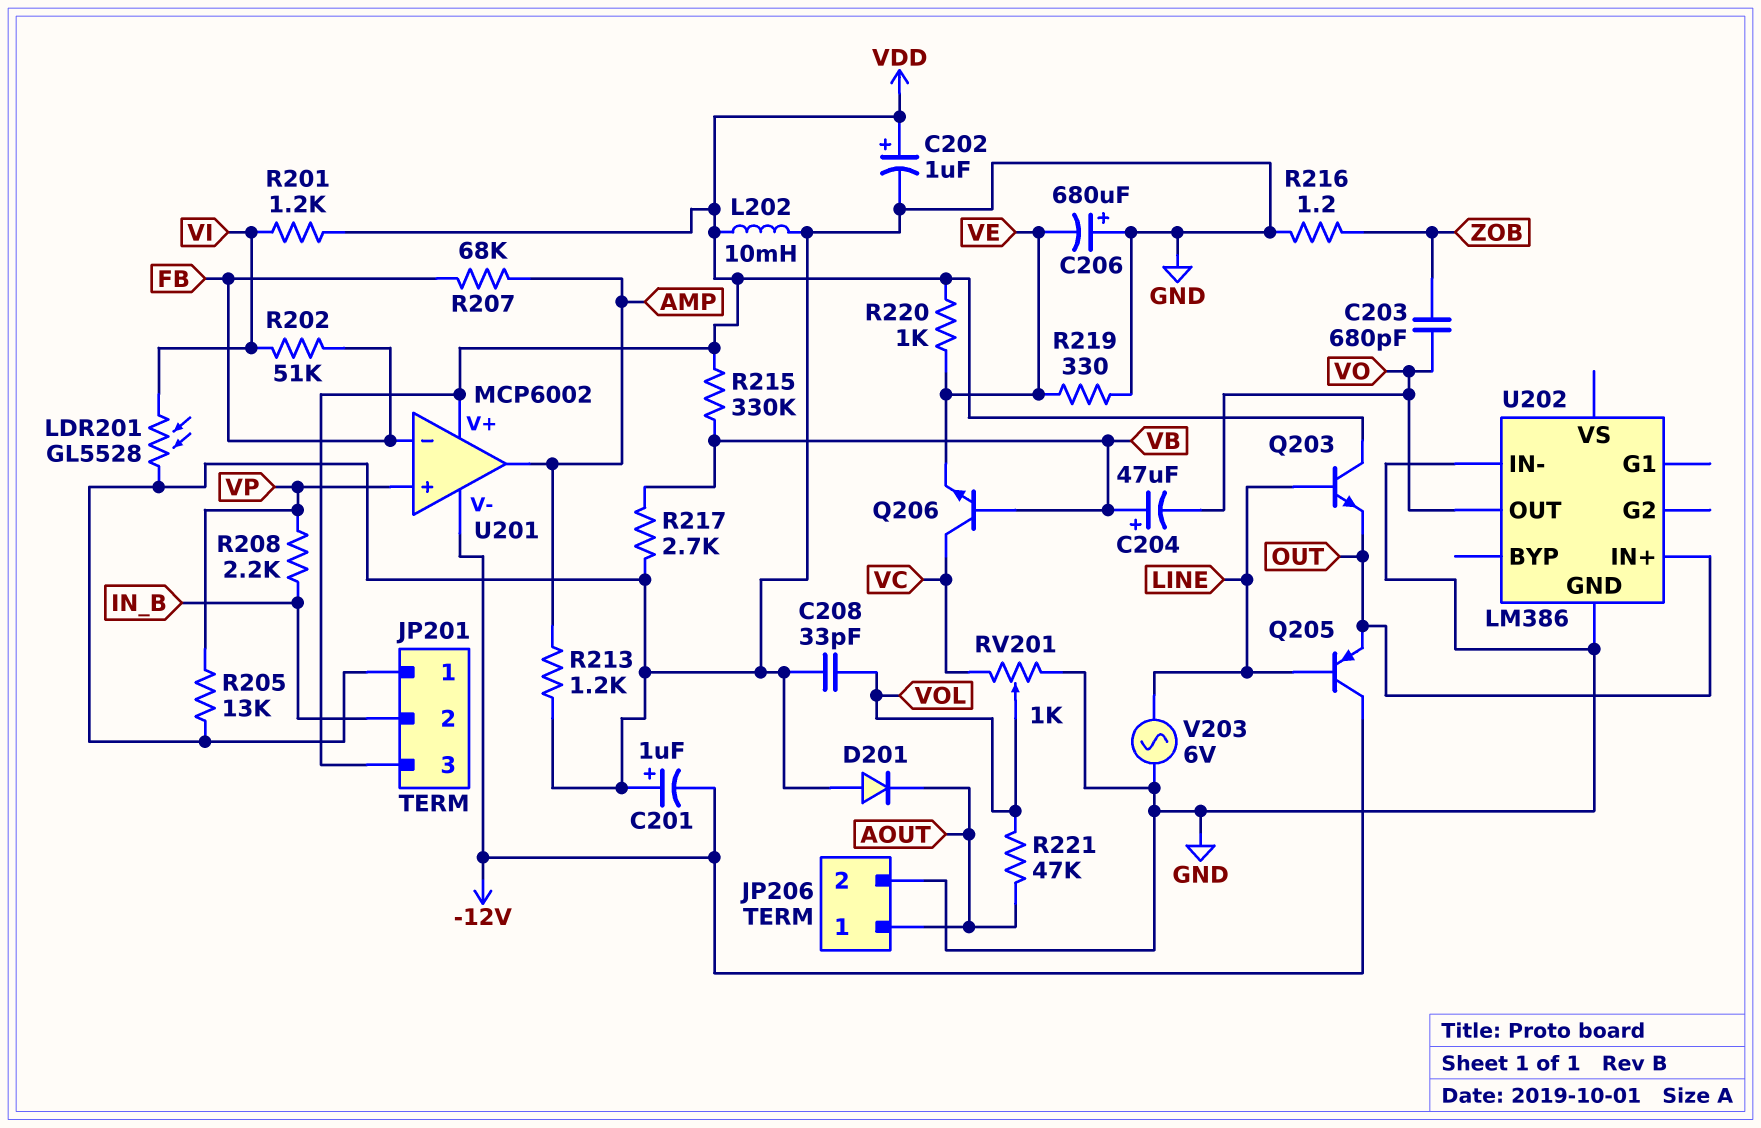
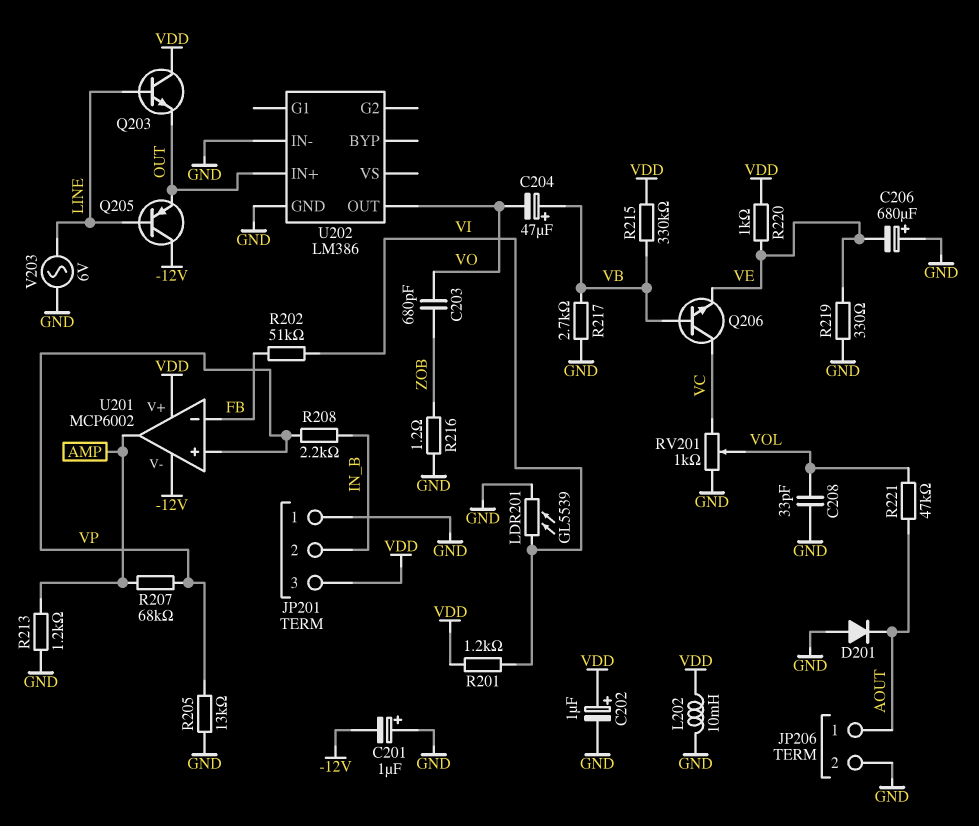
LDR201: GL5528 (GND, VI) -> GL5539 (GND, VI)
R207: 68k (AMP, FB) -> 68k (AMP, VP)

